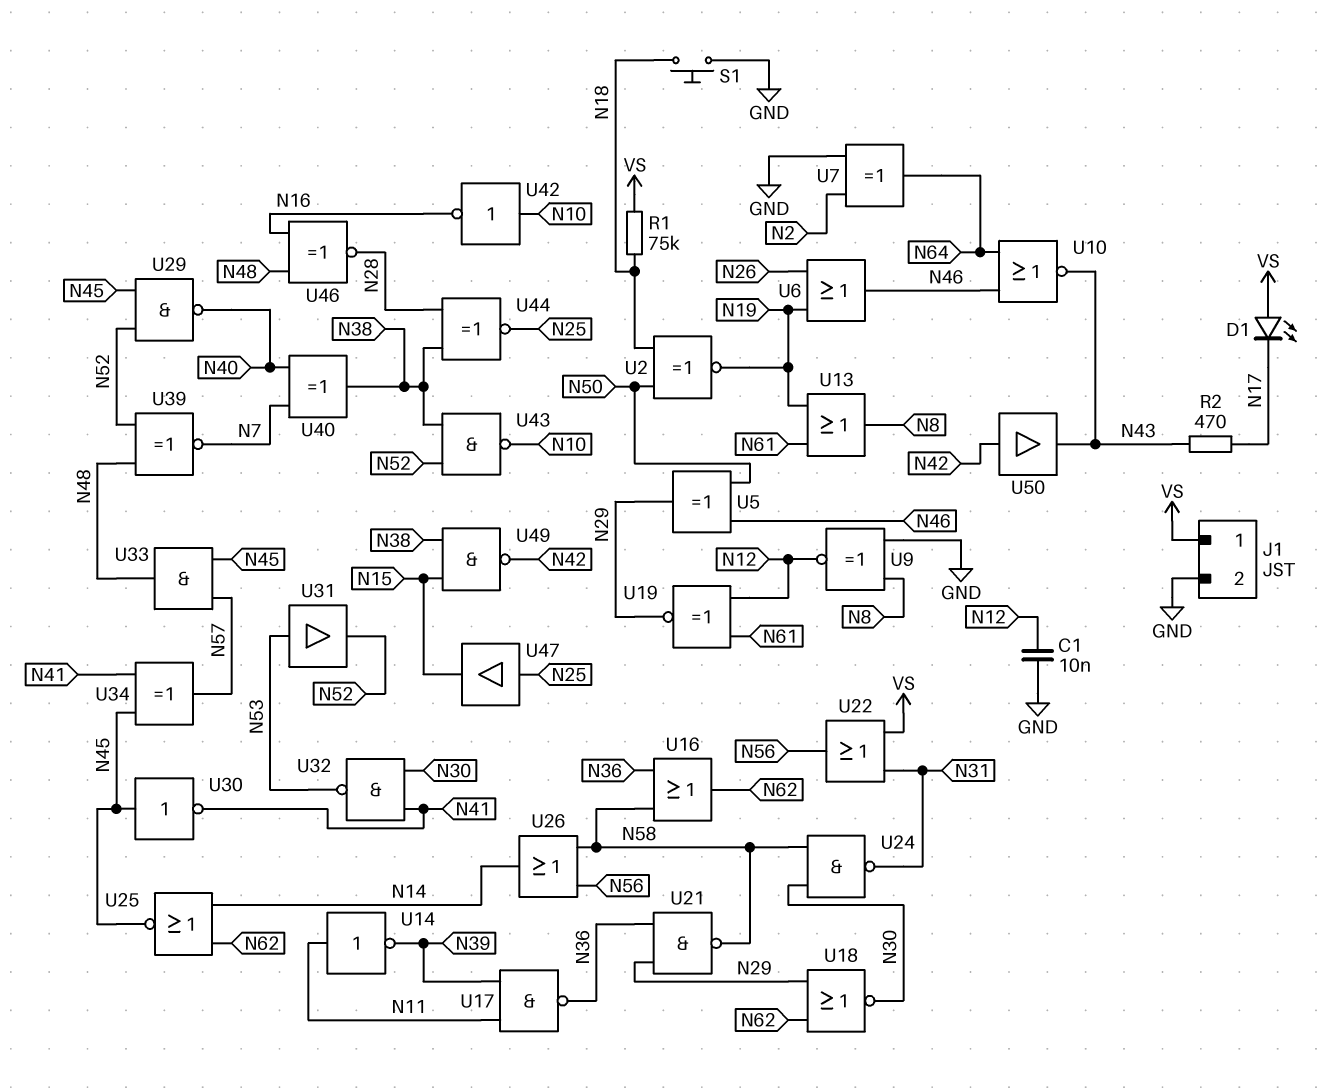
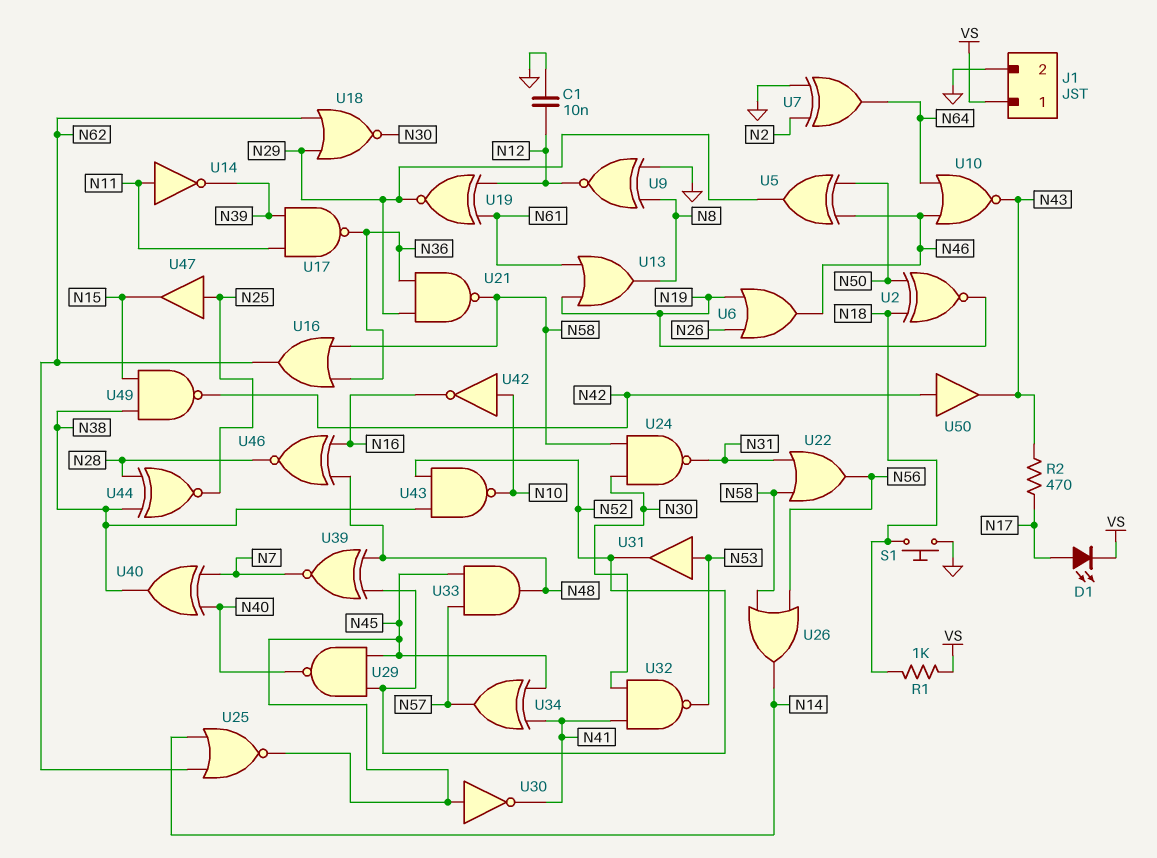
D1: LED (A VS, K N17) -> LED (A N17, K VS)
R1: 75k (N18, VS) -> 1k (N18, VS)
U22: OR (in N31, in VS, out N56) -> OR (in N31, in N58, out N56)

